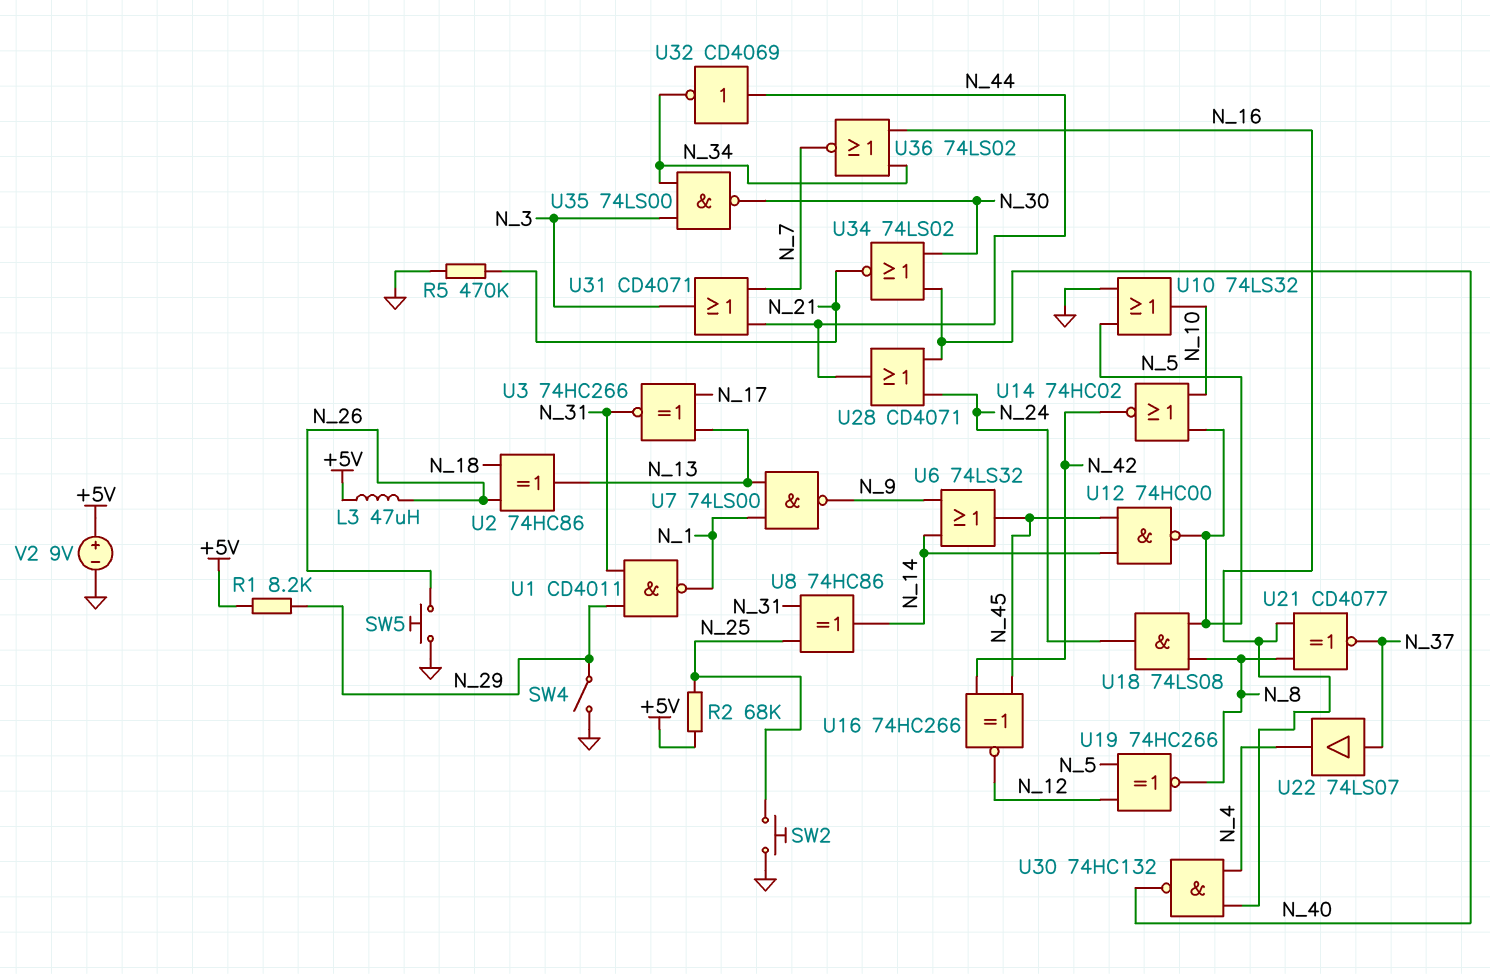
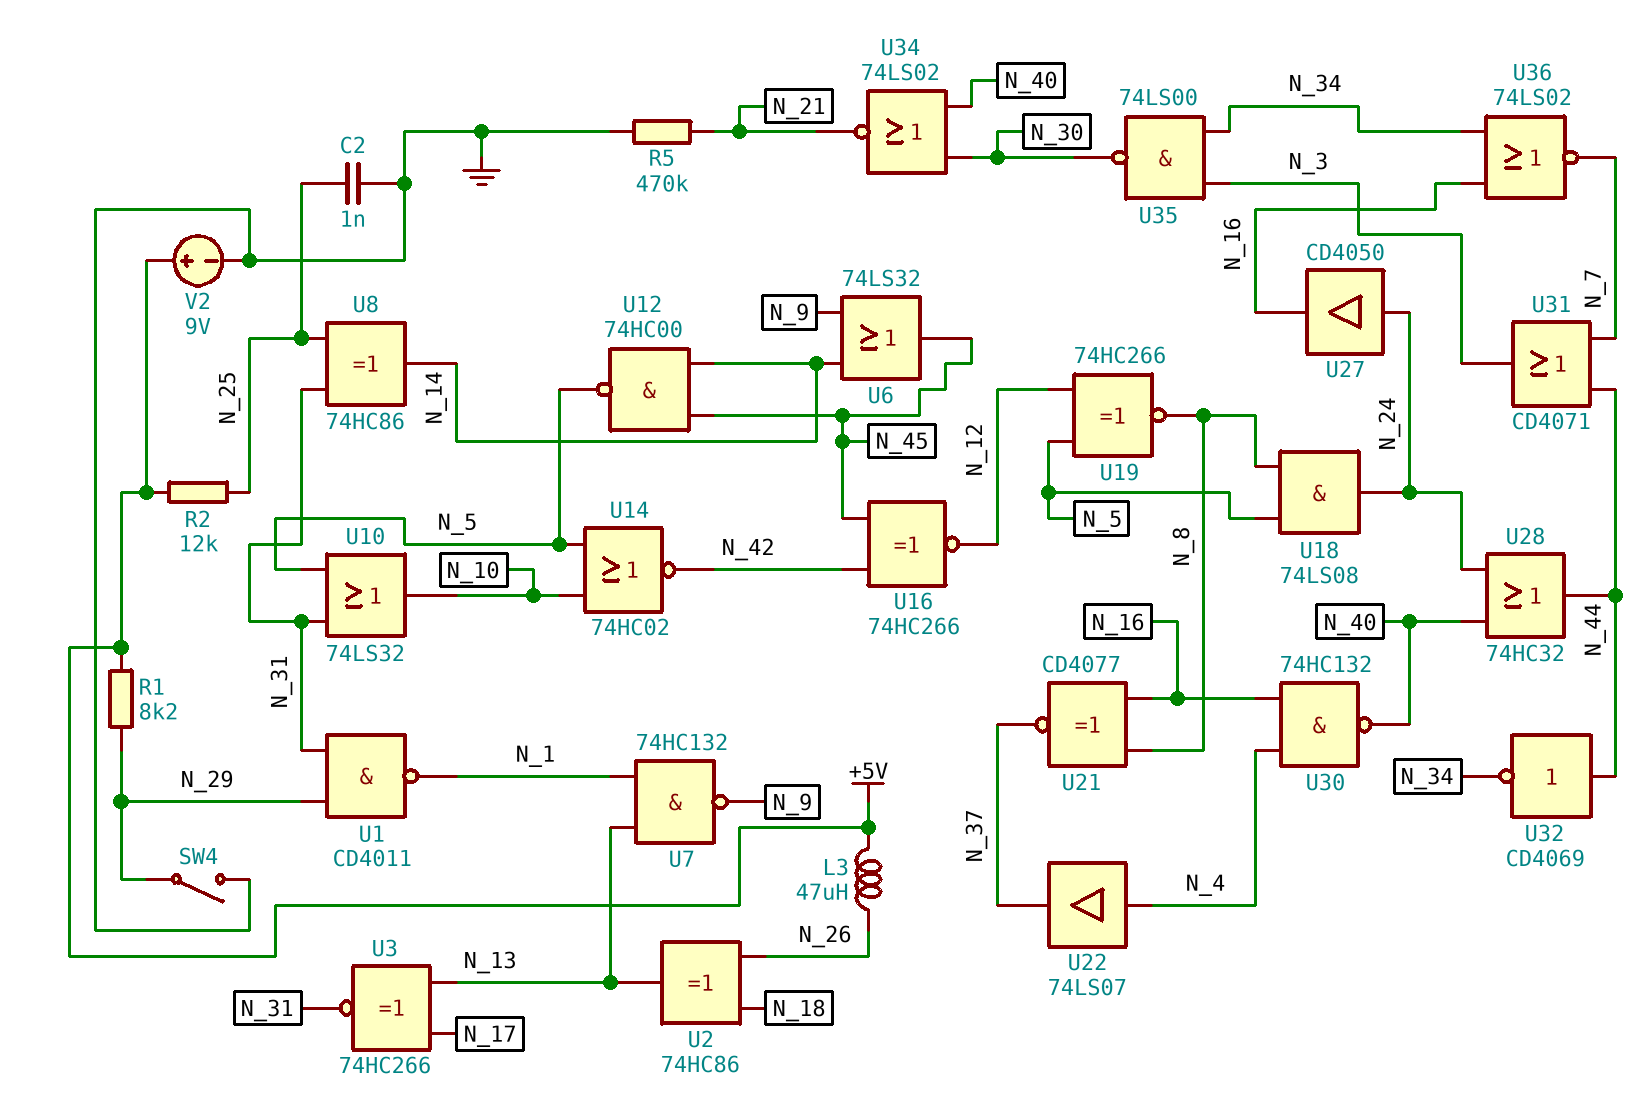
C2: none -> 1nF (GND, N_25)
R2: 68k (+5V, N_25) -> 12k (+5V, N_25)
SW2: button (GND, N_25) -> none
SW5: button (GND, N_26) -> none
U7: NAND 74LS00 (in N_1, in N_13, out N_9) -> NAND 74HC132 (in N_1, in N_13, out N_9)
U10: OR 74LS32 (in GND, in N_5, out N_10) -> OR 74LS32 (in N_5, in N_31, out N_10)
U22: buffer 74LS07 (in N_37, out N_4) -> buffer 74LS07 (in N_4, out N_37)
U27: none -> buffer CD4050 (in N_24, out N_16)
U28: OR CD4071 (in N_24, in N_40, out N_44) -> OR 74HC32 (in N_24, in N_40, out N_44)

